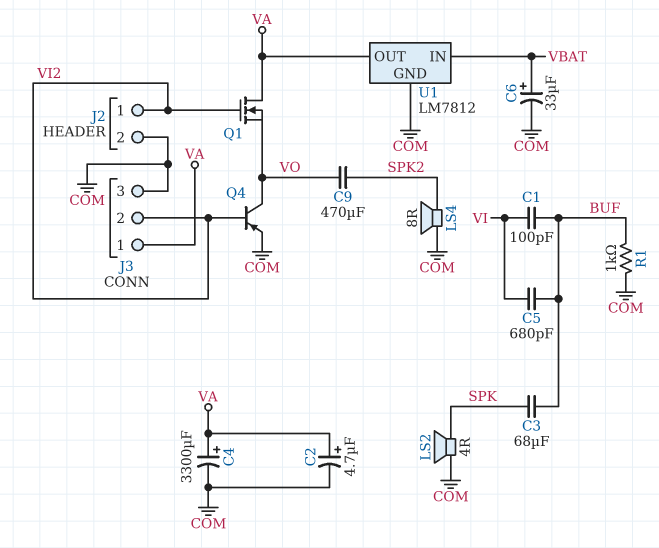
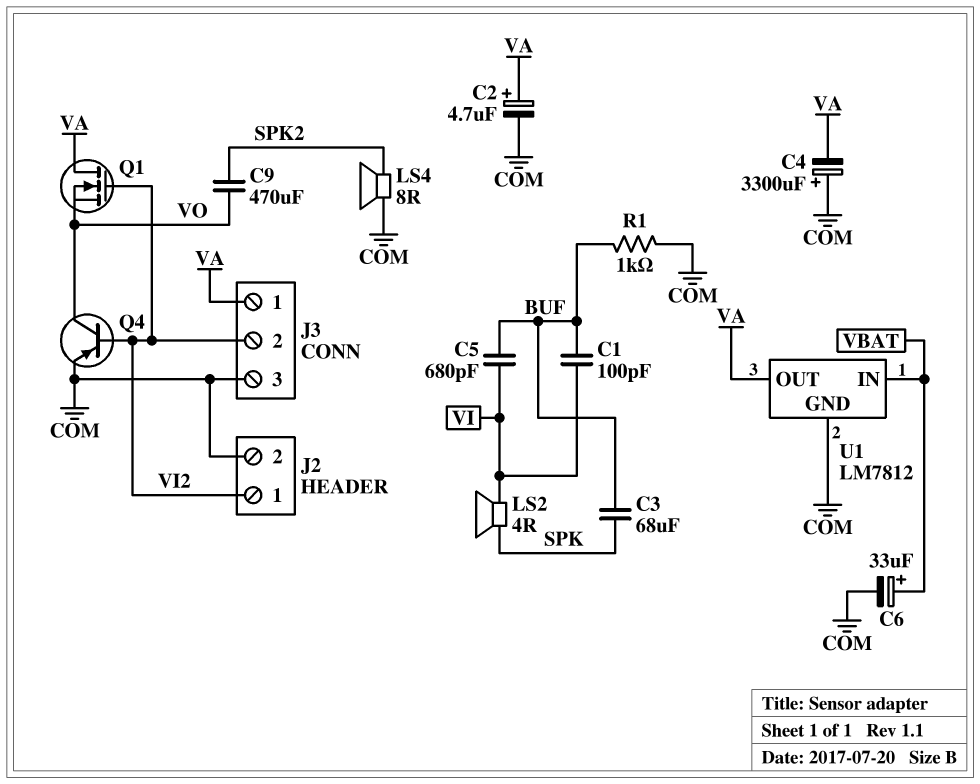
C4: 3300uF (plus VA, minus COM) -> 3300uF (plus COM, minus VA)
LS2: speaker 4R (COM, SPK) -> speaker 4R (SPK, VI)

